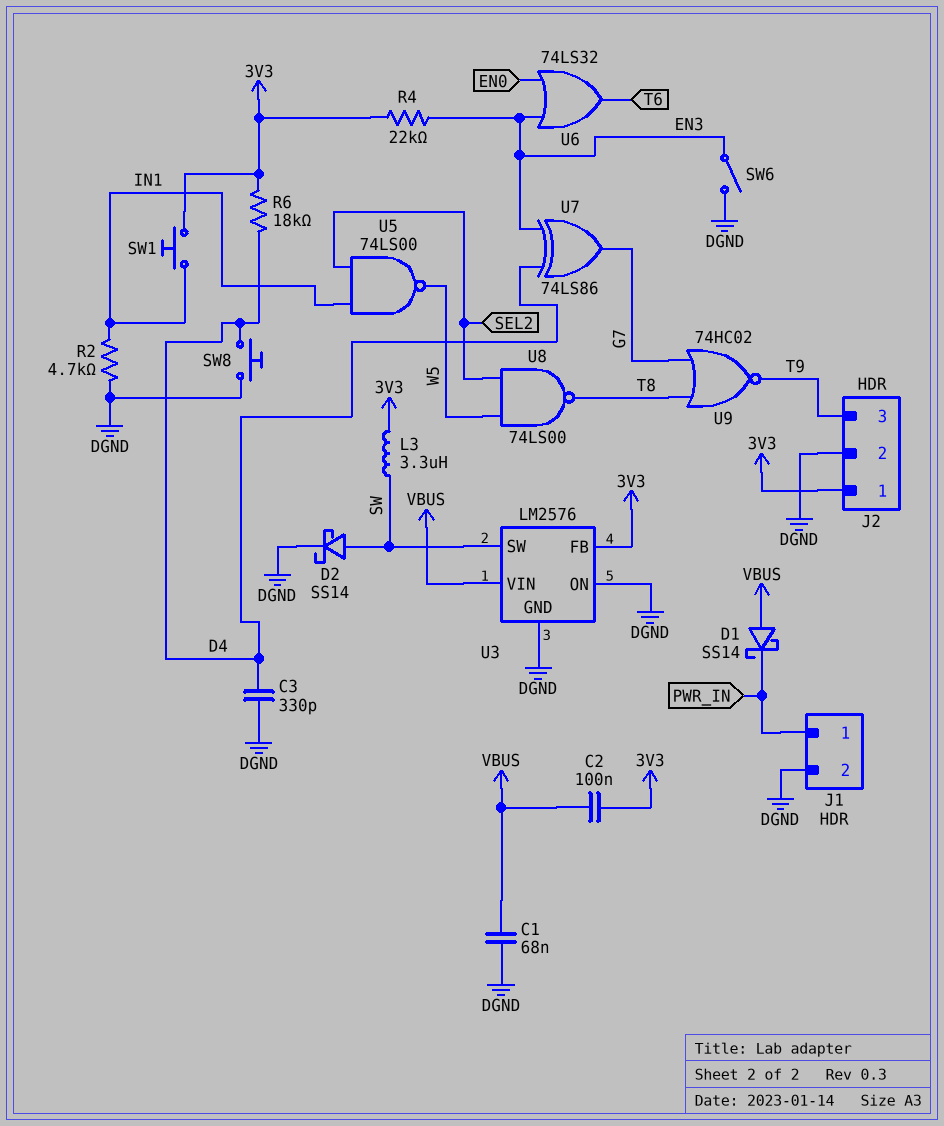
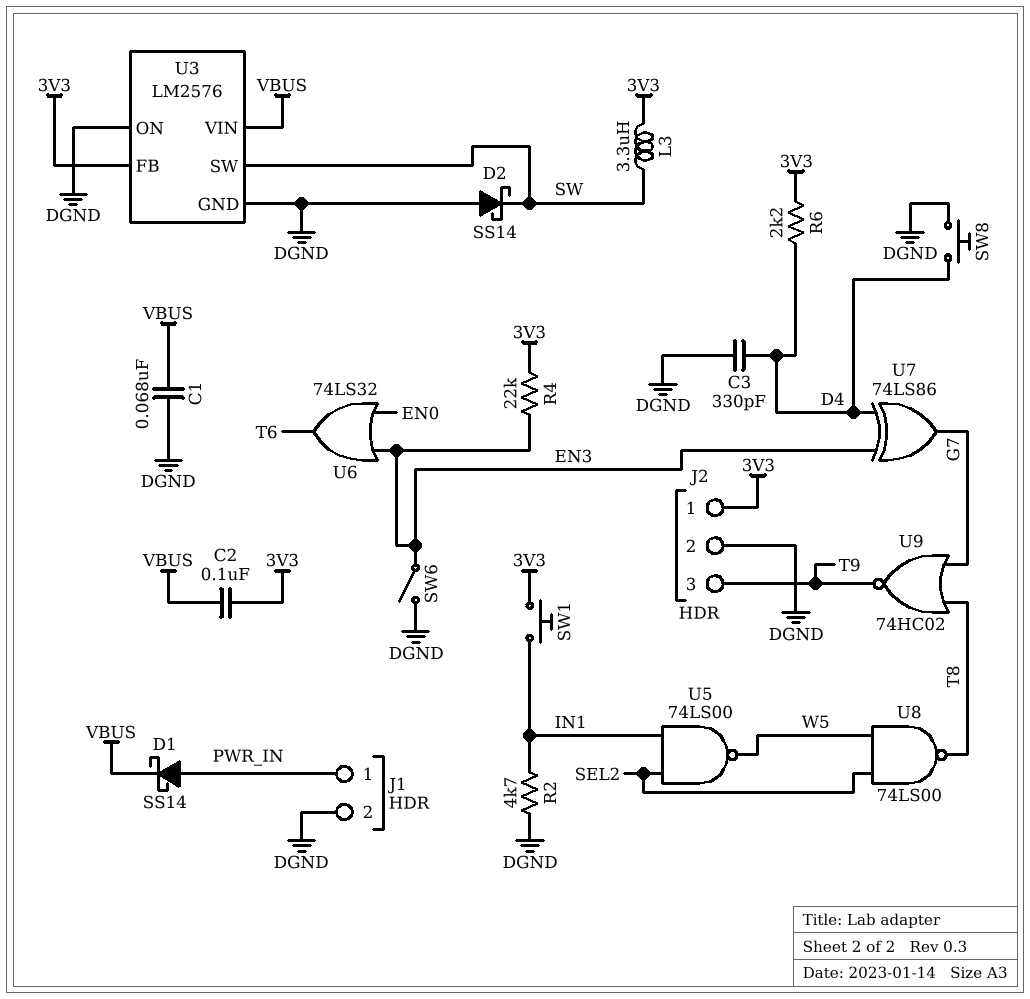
D1: schottky SS14 (A VBUS, K PWR_IN) -> schottky SS14 (A PWR_IN, K VBUS)
D2: schottky SS14 (A SW, K DGND) -> schottky SS14 (A DGND, K SW)
R6: 18k (3V3, D4) -> 2.2k (3V3, D4)

